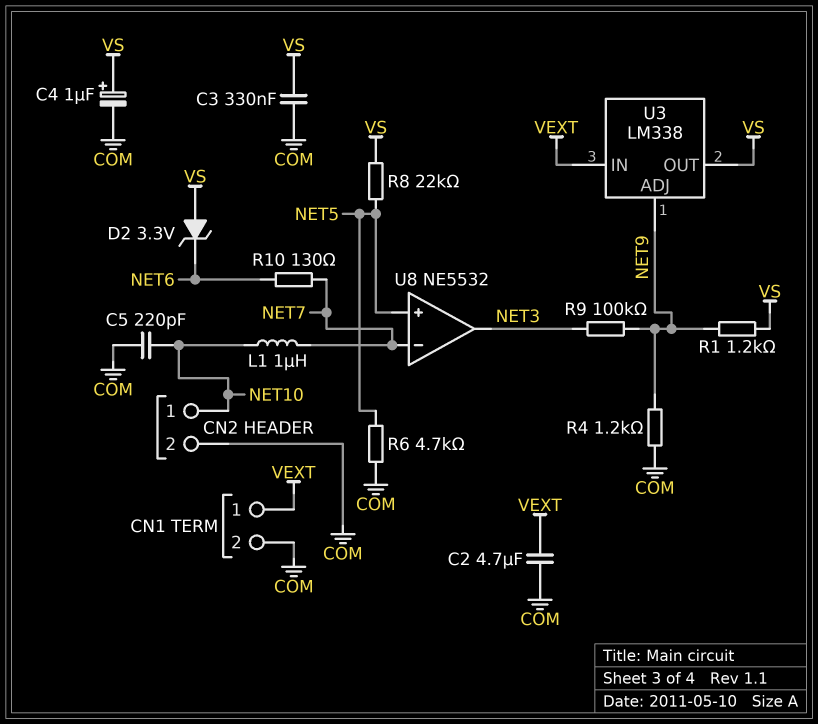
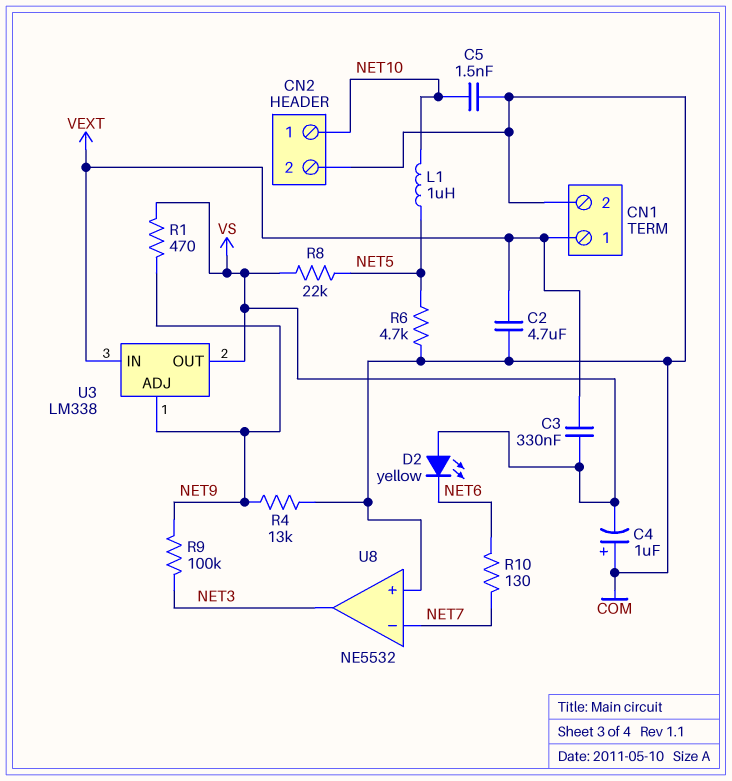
C3: 330nF (COM, VS) -> 330nF (VEXT, VS)
C4: 1uF (plus VS, minus COM) -> 1uF (plus COM, minus VS)
C5: 220pF (COM, NET10) -> 1.5nF (COM, NET10)
D2: zener 3.3V (A VS, K NET6) -> LED yellow (A VS, K NET6)
L1: 1uH (NET7, NET10) -> 1uH (NET5, NET10)
R1: 1.2k (NET9, VS) -> 470 (NET9, VS)
R4: 1.2k (COM, NET9) -> 13k (COM, NET9)
U8 pin in+: NET5 -> COM

